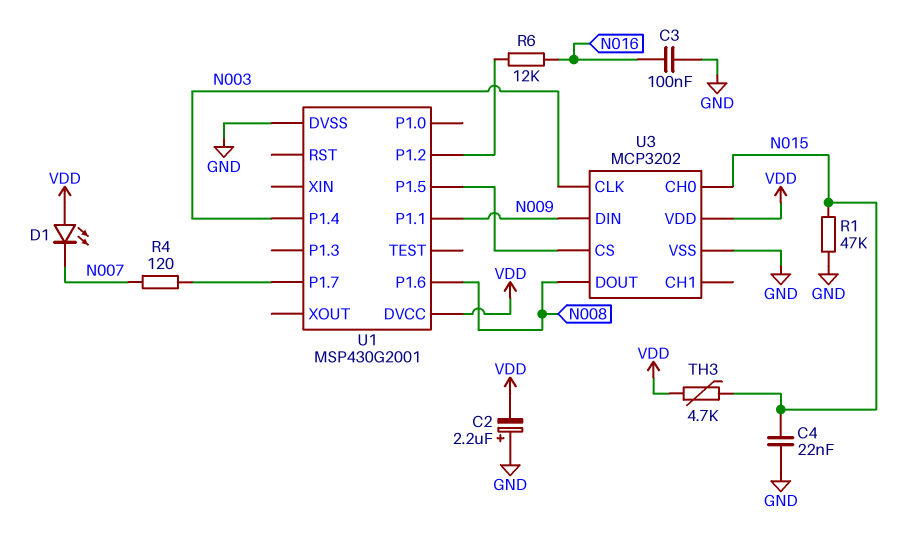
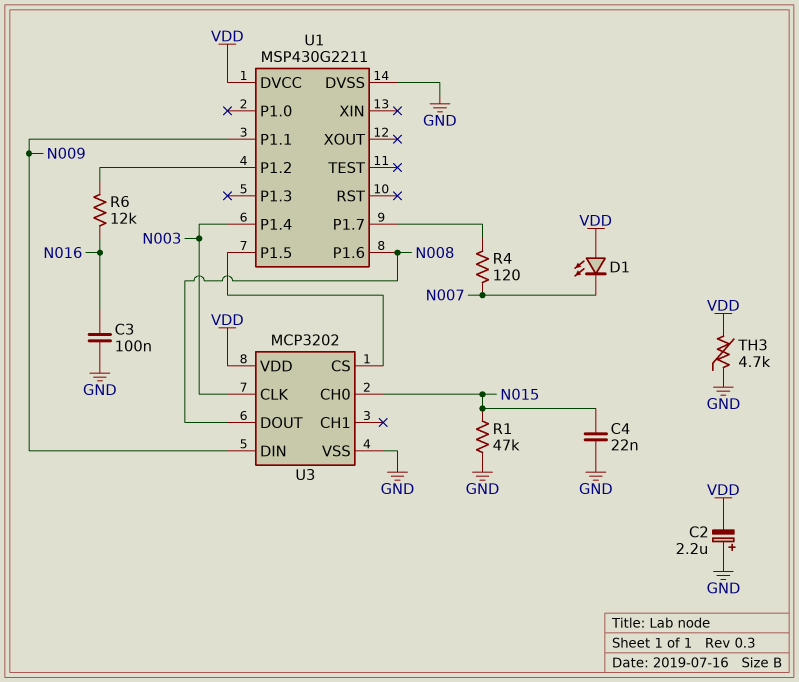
TH3: 4.7k (N015, VDD) -> 4.7k (GND, VDD)
U1: MSP430G2001 -> MSP430G2211

